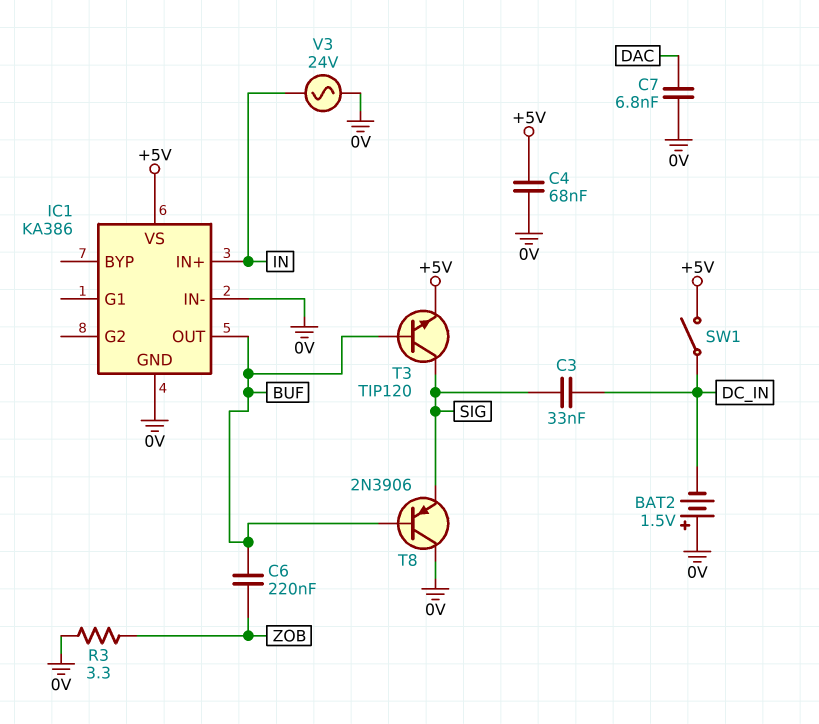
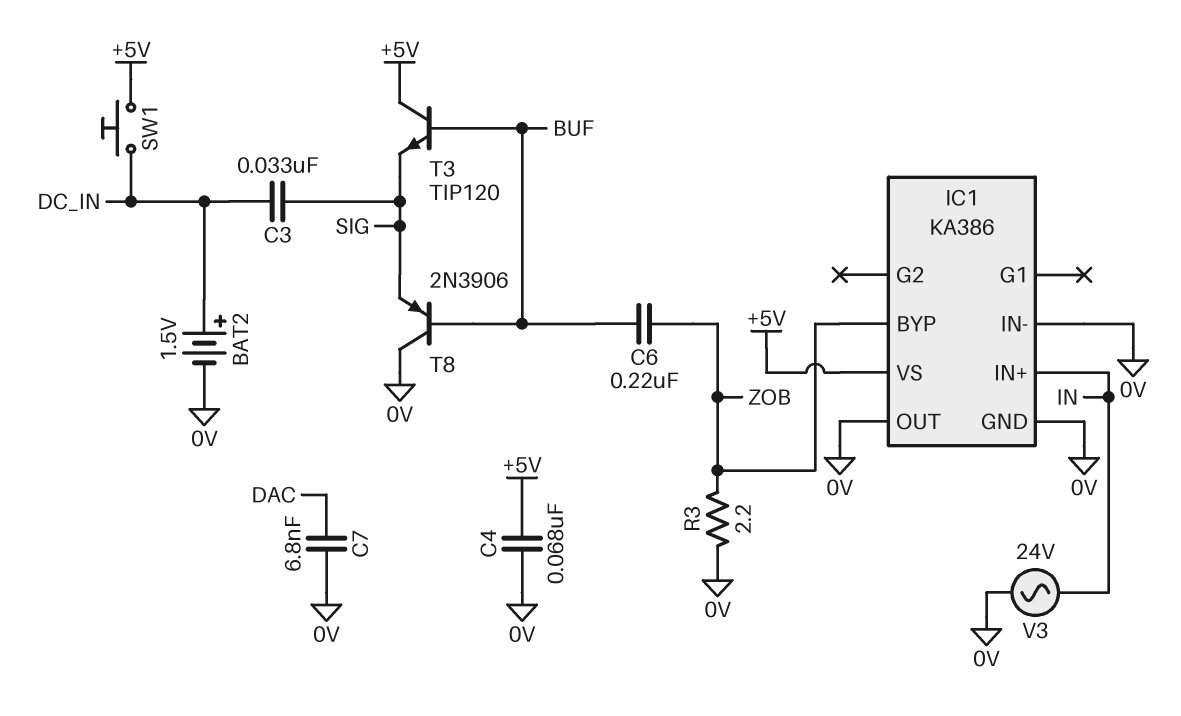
BAT2: 1.5V (plus 0V, minus DC_IN) -> 1.5V (plus DC_IN, minus 0V)
IC1 pin BYP: none -> ZOB
IC1 pin OUT: BUF -> 0V
R3: 3.3 (0V, ZOB) -> 2.2 (0V, ZOB)
SW1: switch (+5V, DC_IN) -> button (+5V, DC_IN)
T3: NPN TIP120 (B BUF, C SIG, E +5V) -> NPN TIP120 (B BUF, C +5V, E SIG)

